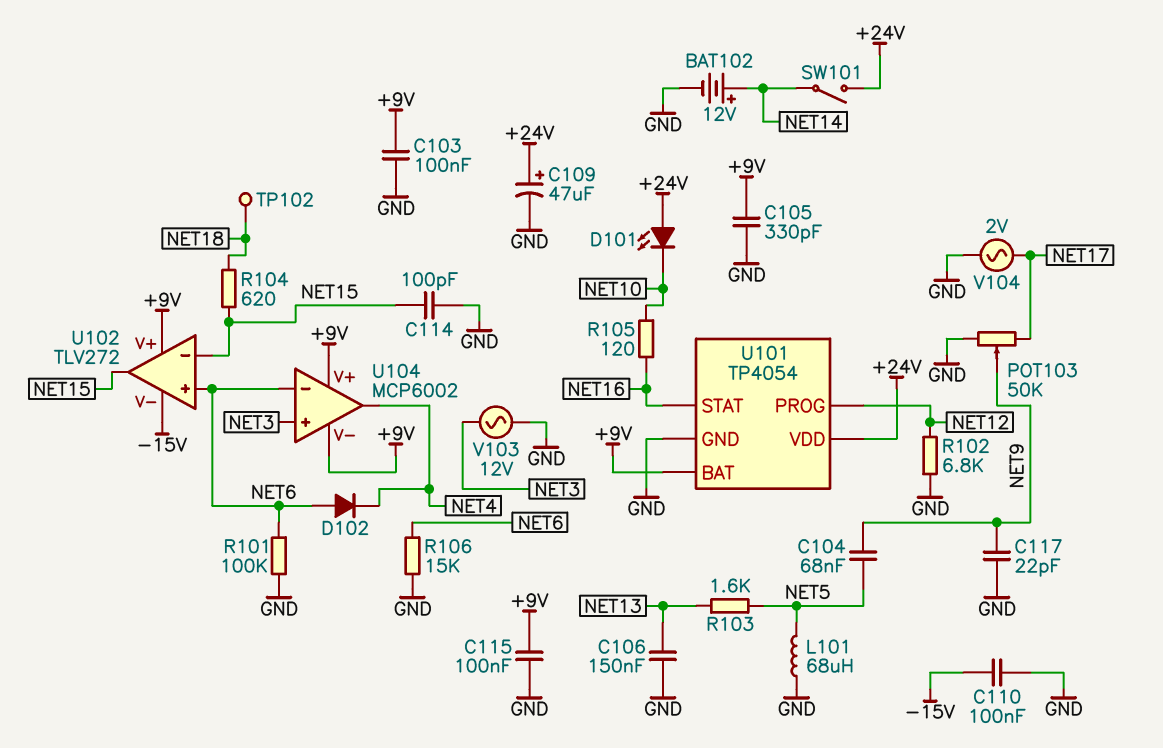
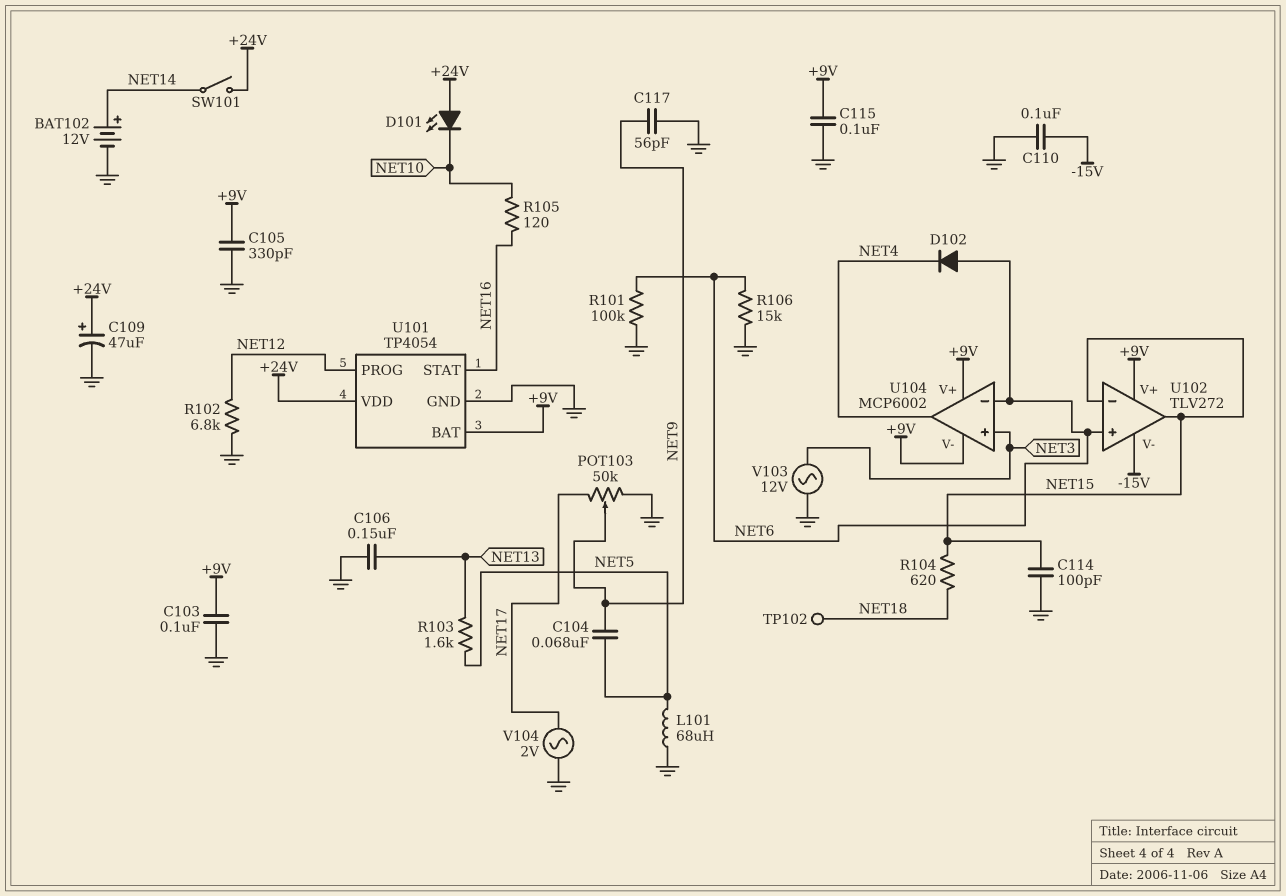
C117: 22pF (GND, NET9) -> 56pF (GND, NET9)

